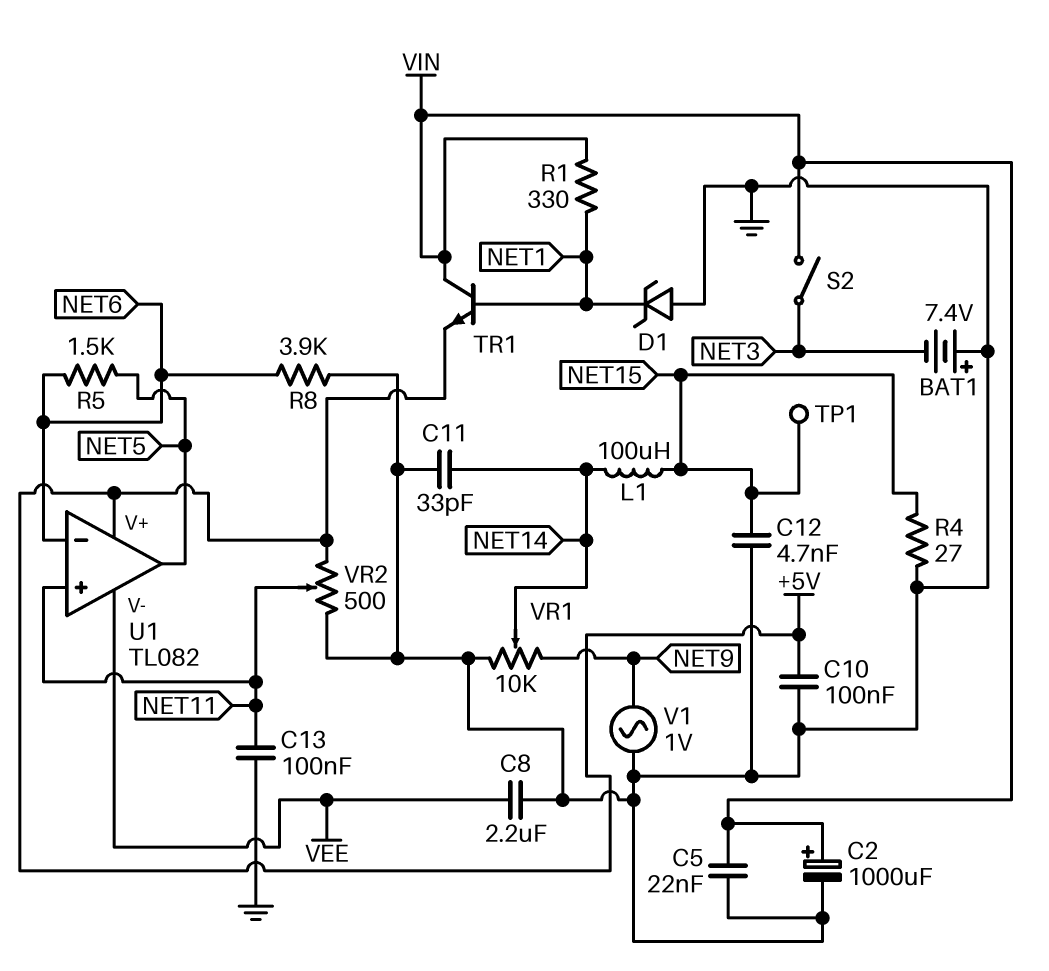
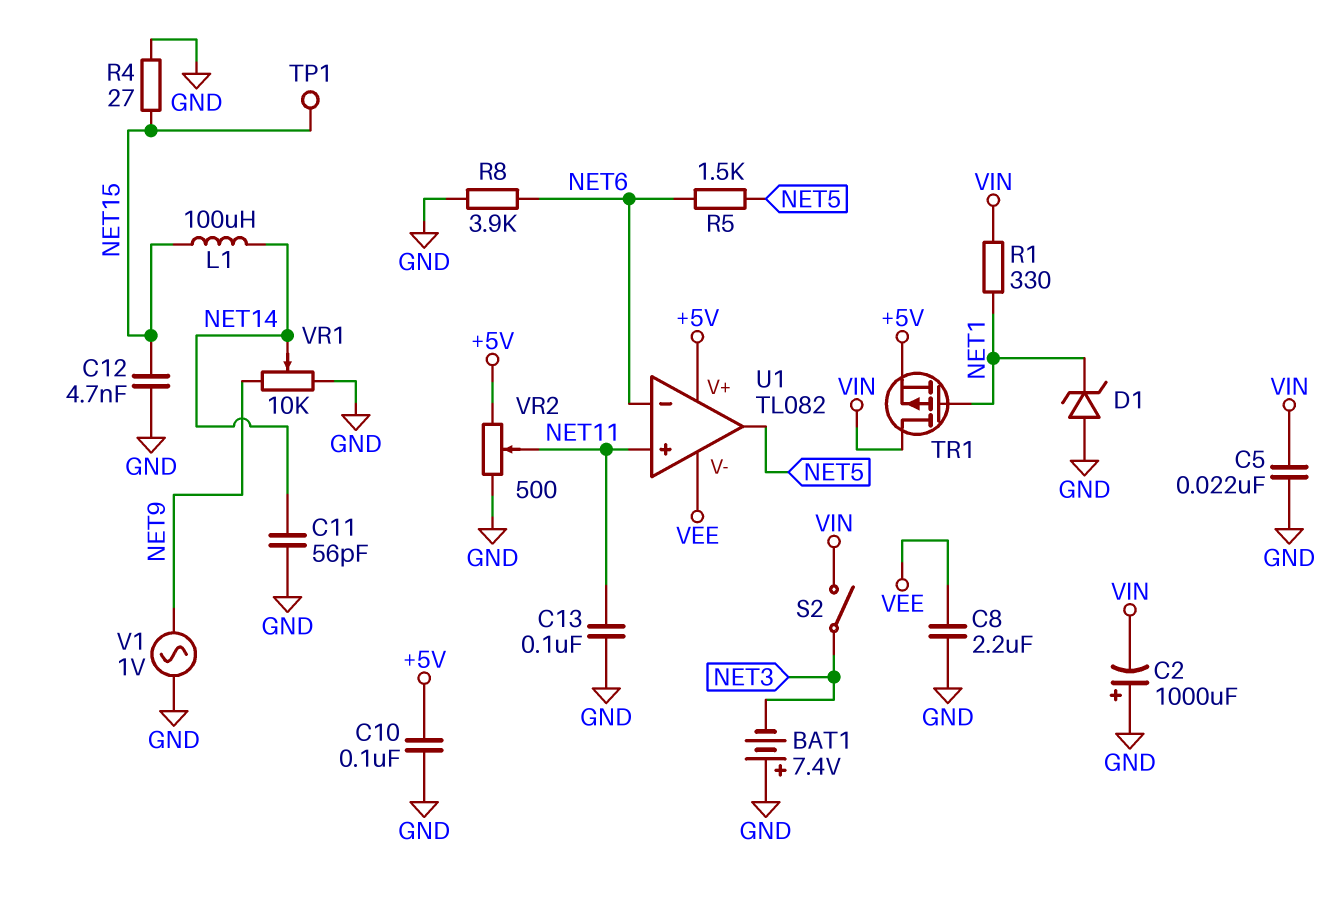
C2: 1000uF (plus VIN, minus GND) -> 1000uF (plus GND, minus VIN)
C11: 33pF (GND, NET14) -> 56pF (GND, NET14)
TR1: NPN (B NET1, C VIN, E +5V) -> PMOS (G NET1, D VIN, S +5V)

